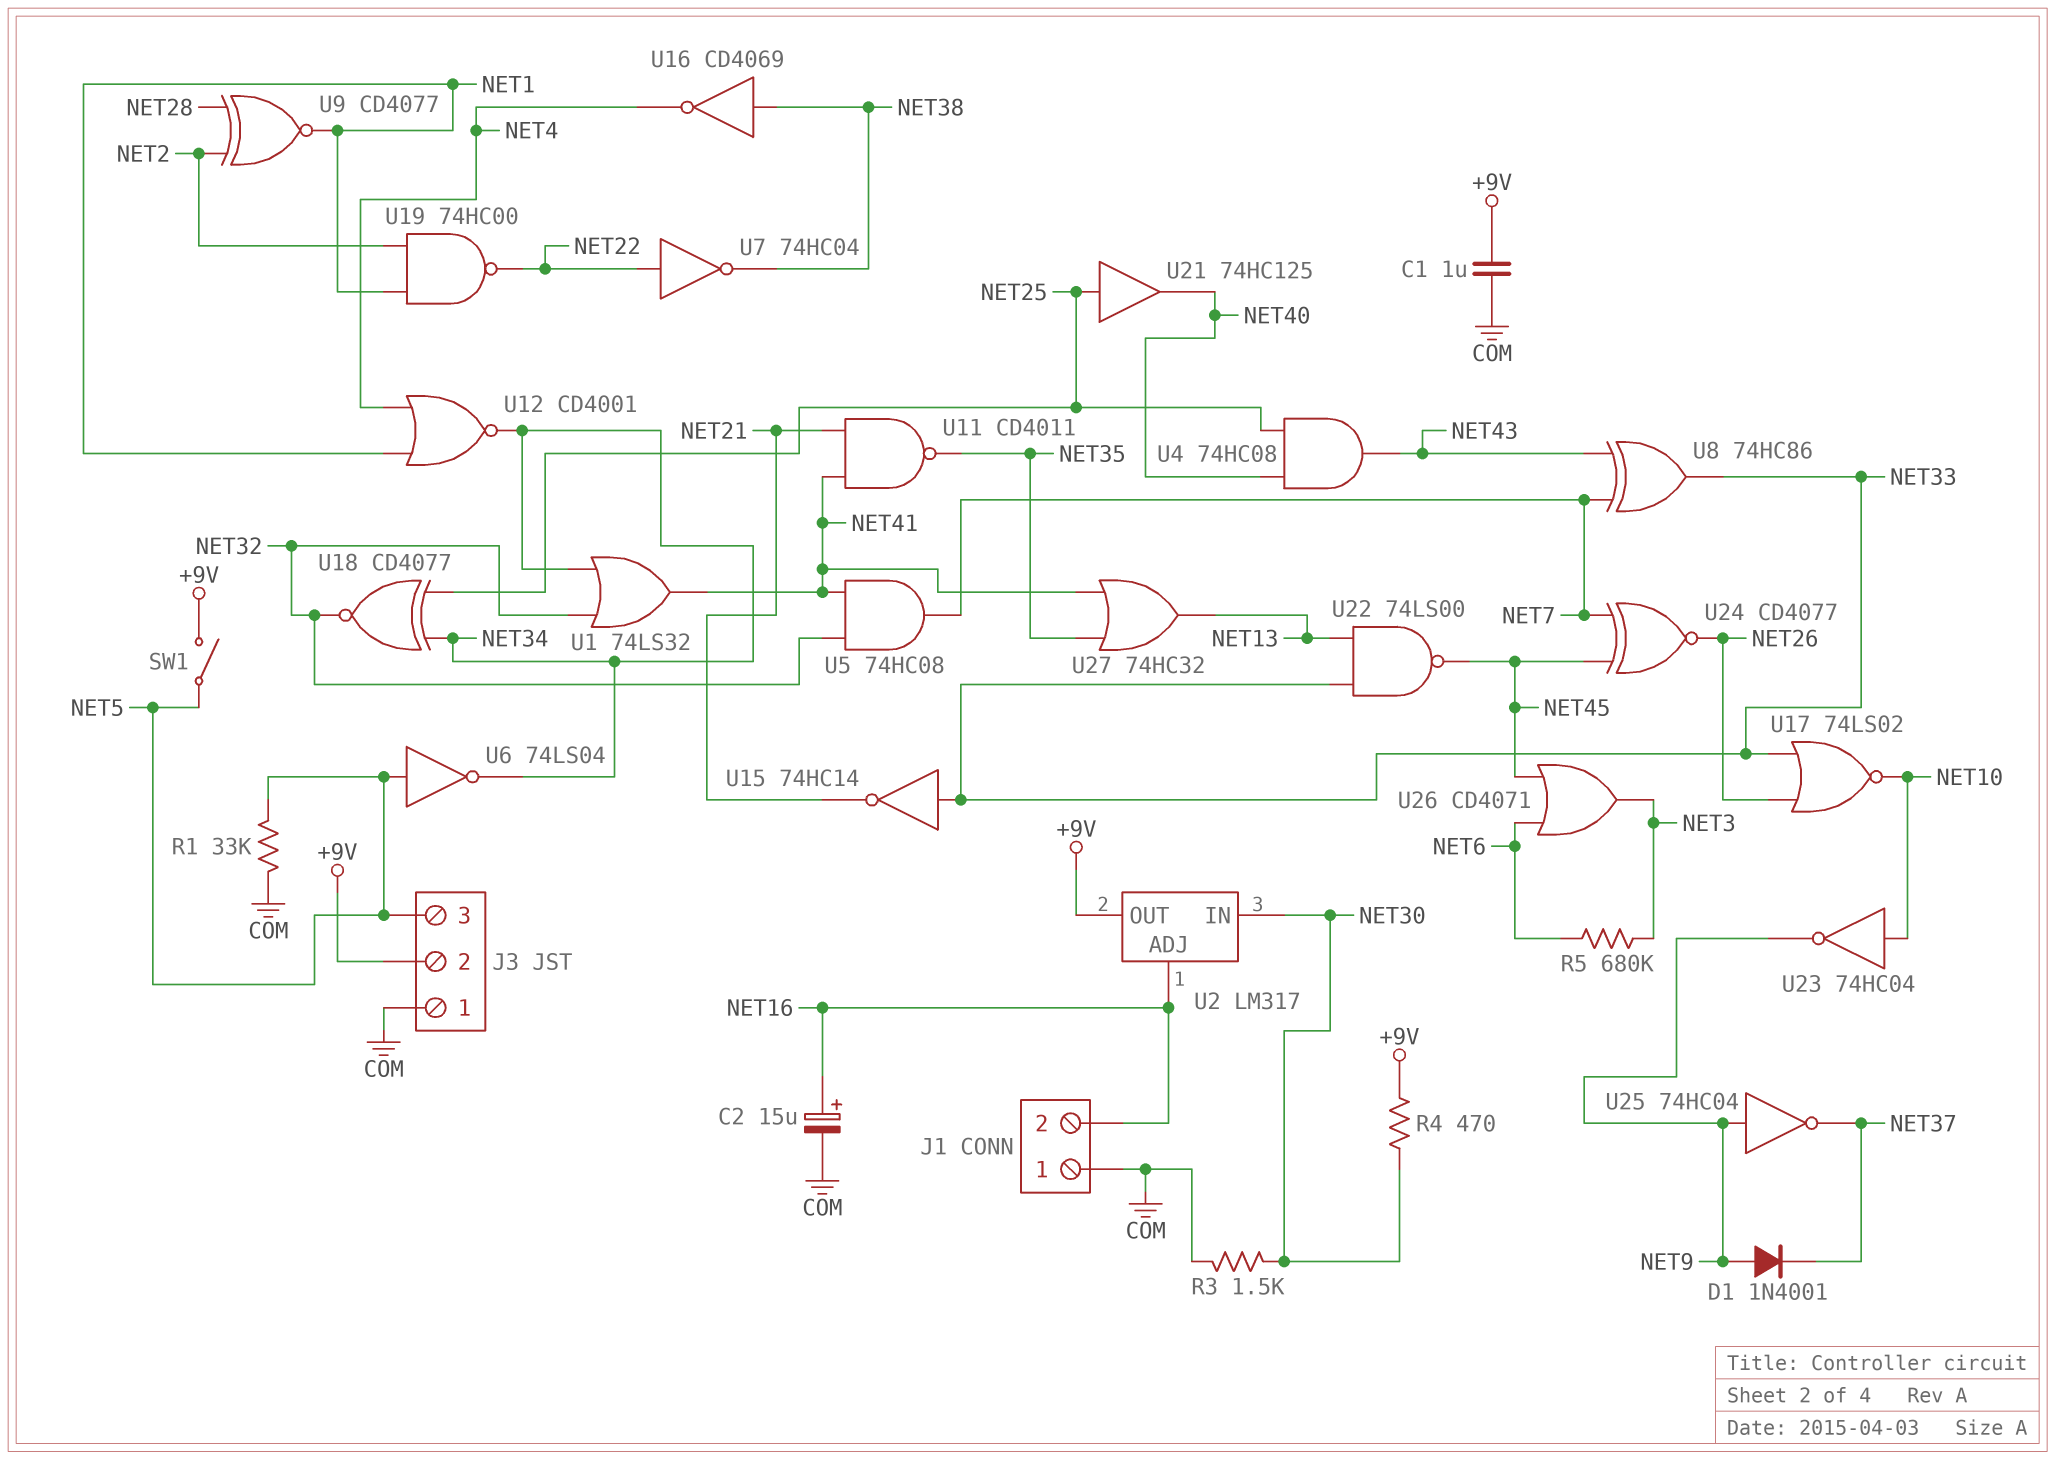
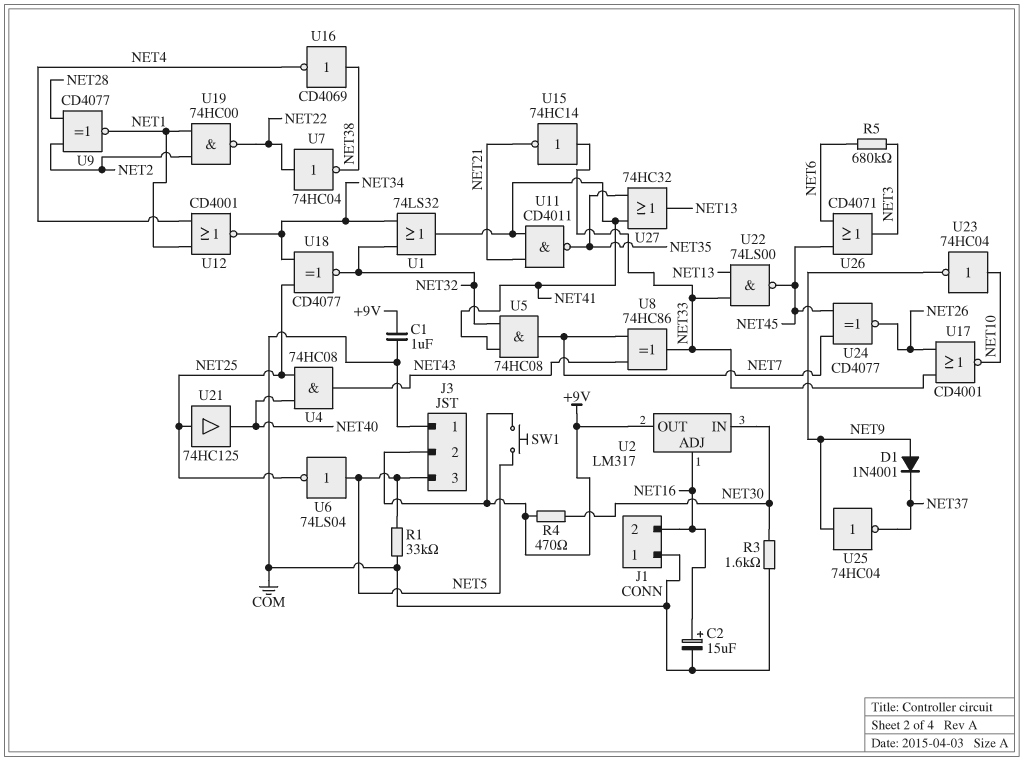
R3: 1.5k (COM, NET30) -> 1.6k (COM, NET30)
SW1: switch (+9V, NET5) -> button (+9V, NET5)
U6: NOT 74LS04 (in NET5, out NET34) -> NOT 74LS04 (in NET5, out NET25)
U17: NOR 74LS02 (in NET26, in NET33, out NET10) -> NOR CD4001 (in NET26, in NET33, out NET10)

